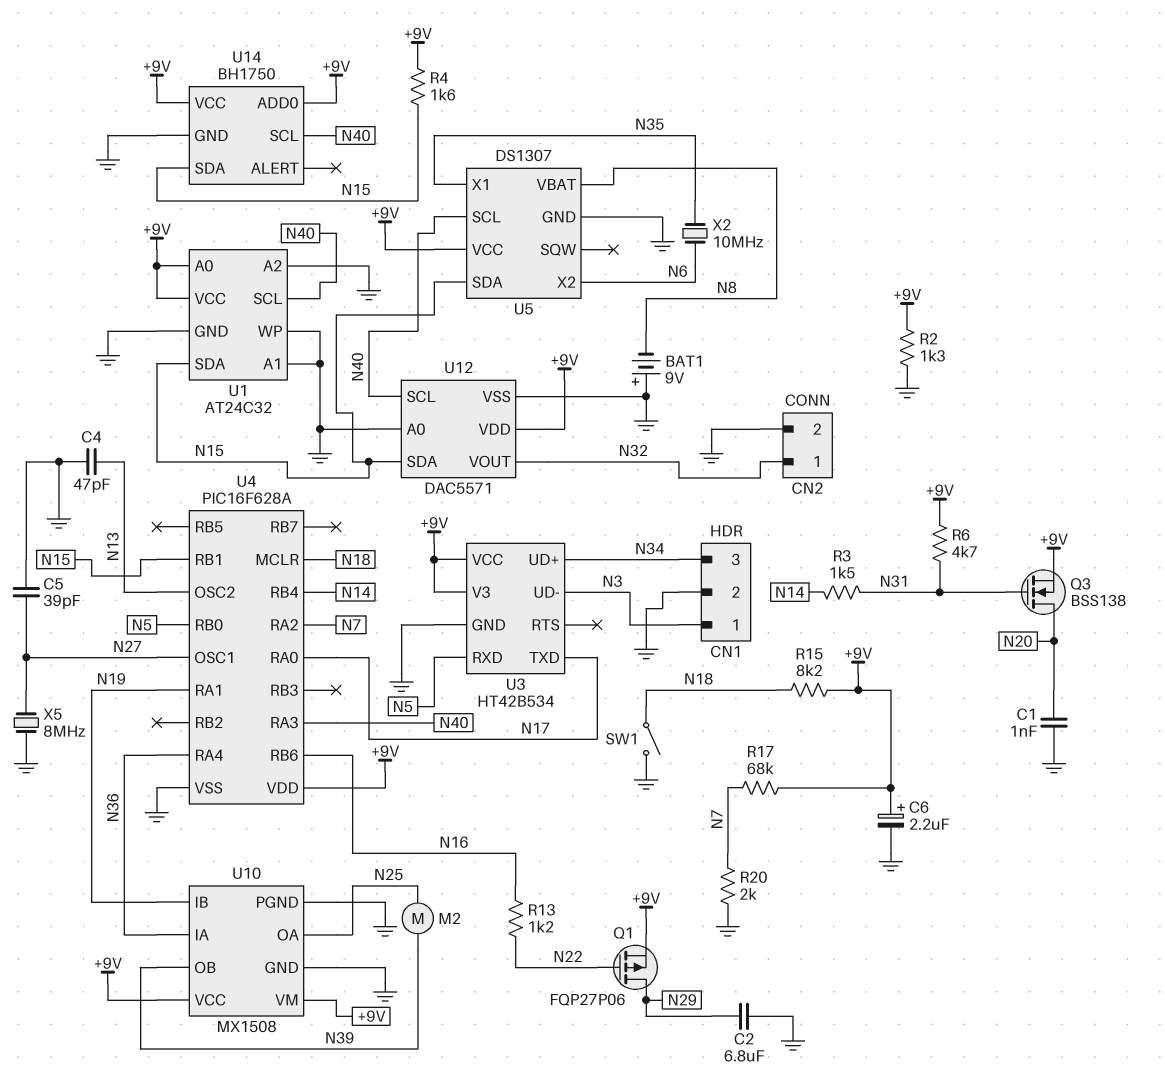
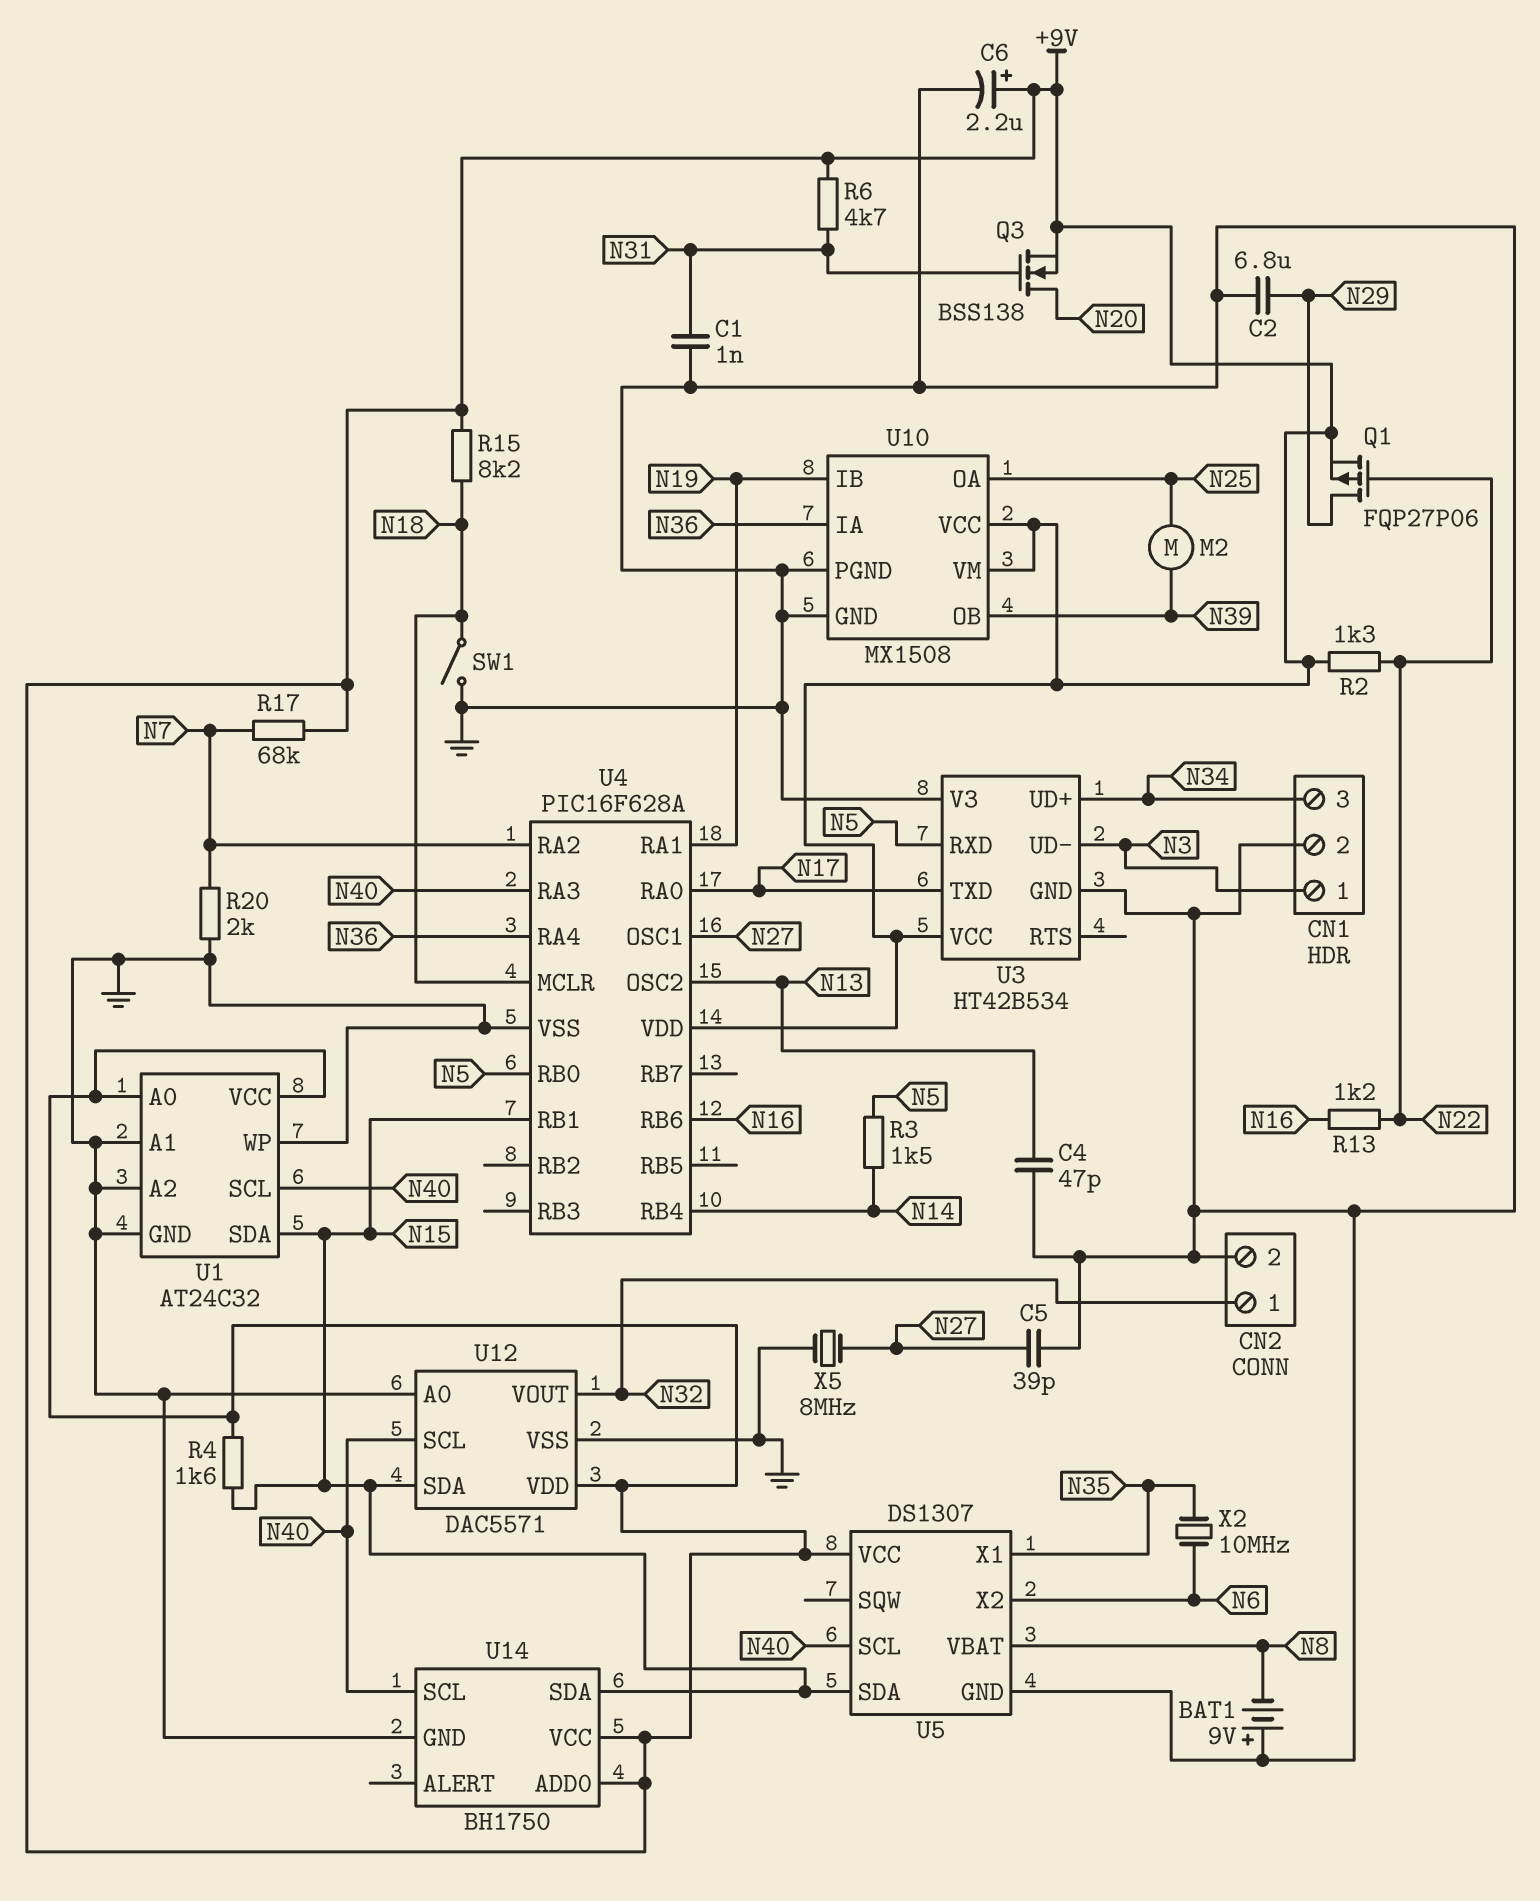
C1: 1nF (GND, N20) -> 1nF (GND, N31)
R2: 1.3k (+9V, GND) -> 1.3k (+9V, N22)
R3: 1.5k (N14, N31) -> 1.5k (N5, N14)
U3 pin V3: +9V -> GND

